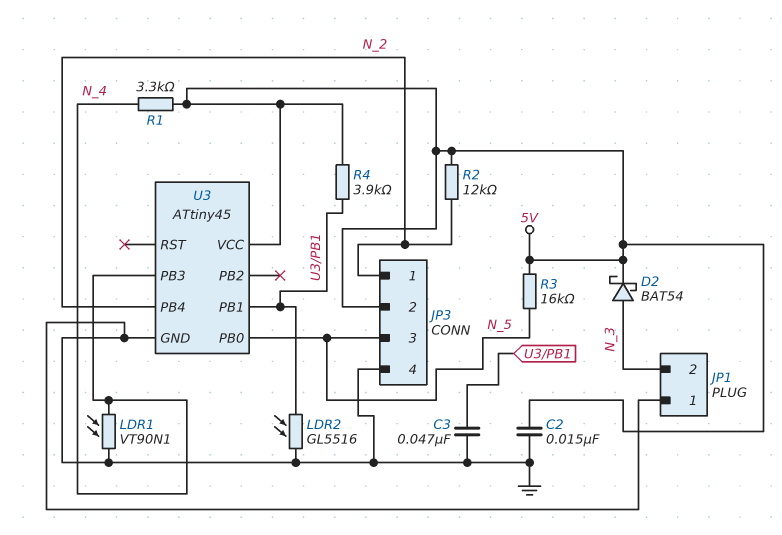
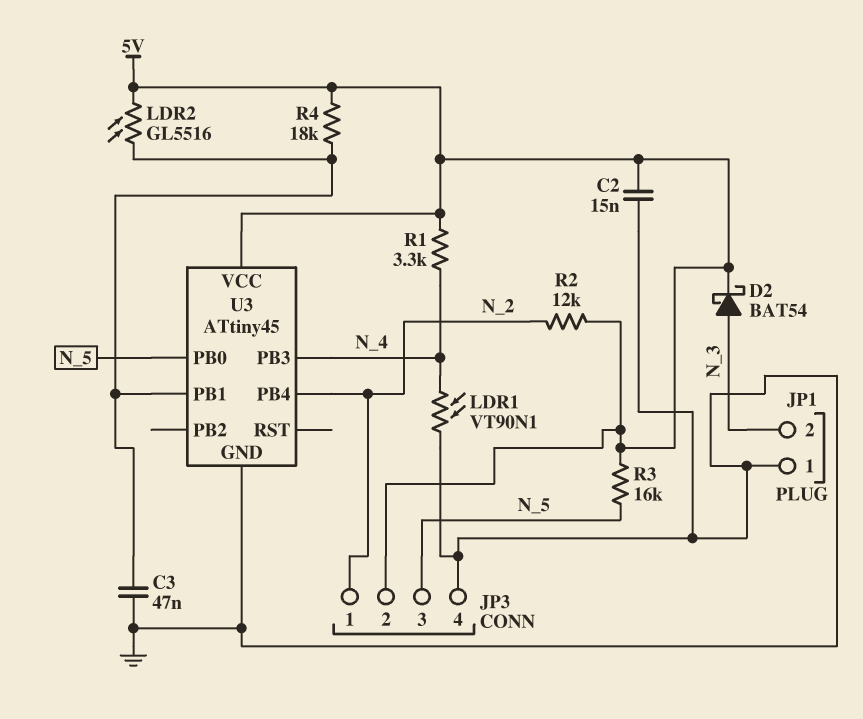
LDR2: GL5516 (GND, U3/PB1) -> GL5516 (5V, U3/PB1)
R4: 3.9k (5V, U3/PB1) -> 18k (5V, U3/PB1)

